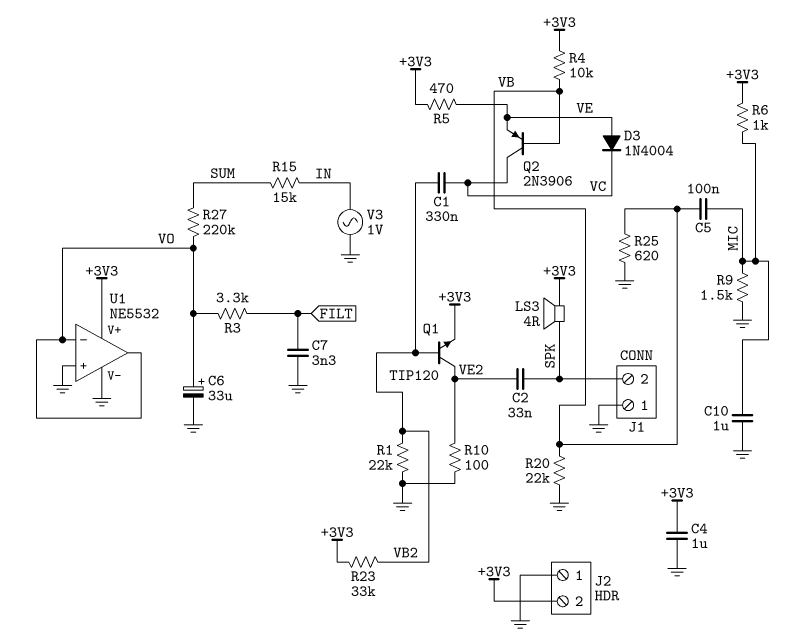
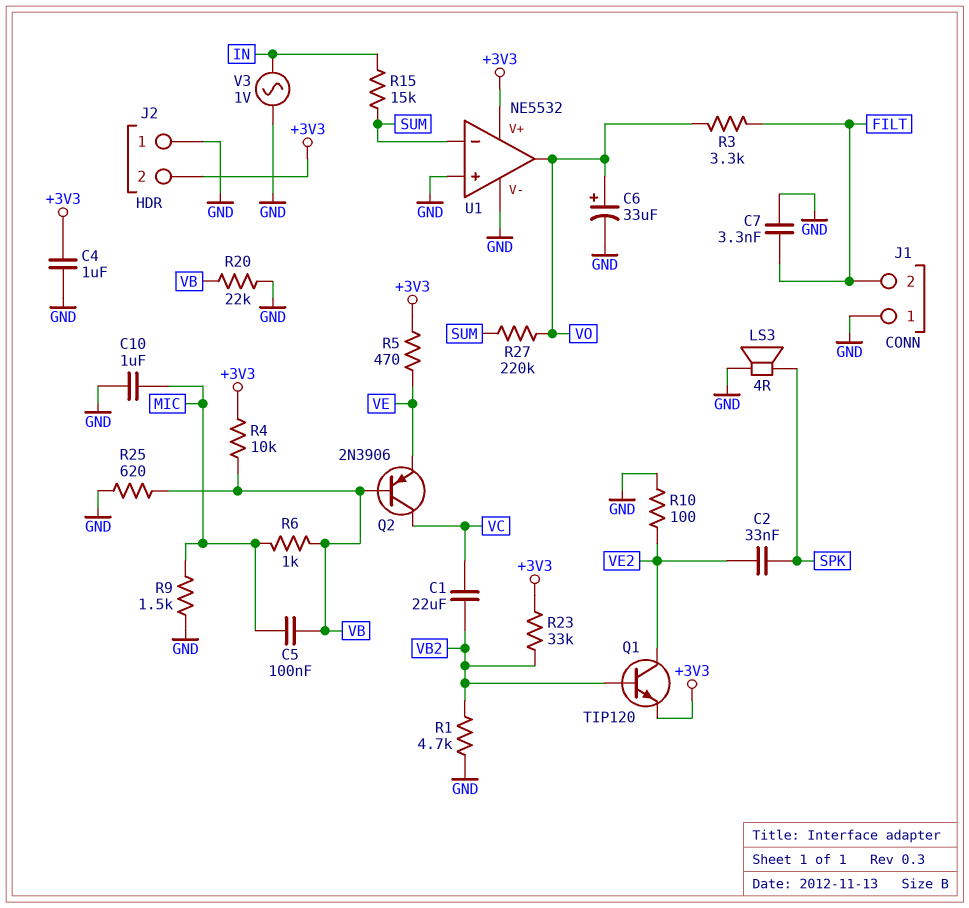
C1: 330nF (VB2, VC) -> 22uF (VB2, VC)
D3: diode 1N4004 (A VE, K VC) -> none
J1 pin 2: SPK -> FILT
LS3: speaker 4R (+3V3, SPK) -> speaker 4R (GND, SPK)
R1: 22k (GND, VB2) -> 4.7k (GND, VB2)
R6: 1k (+3V3, MIC) -> 1k (MIC, VB)
U1 pin in-: VO -> SUM

